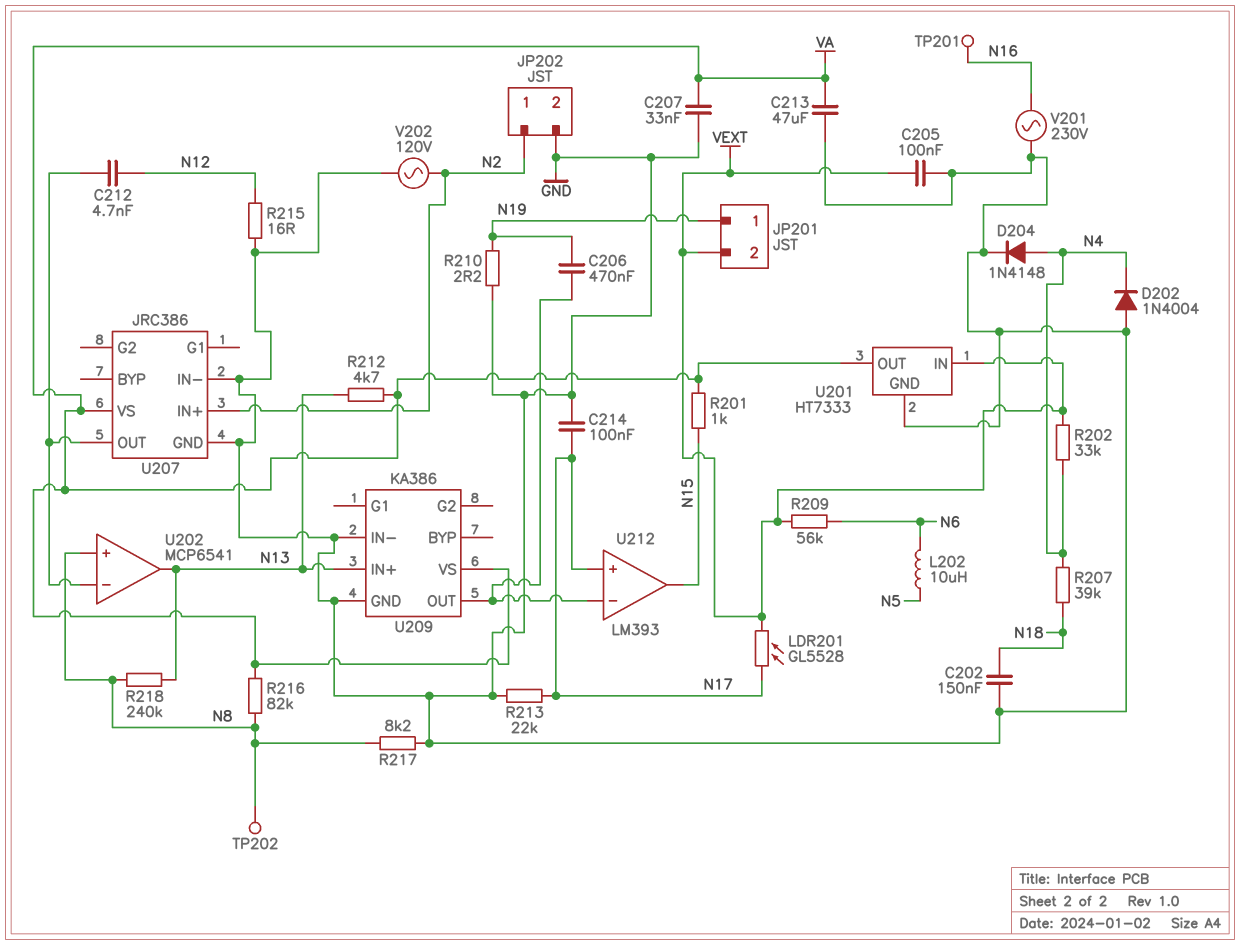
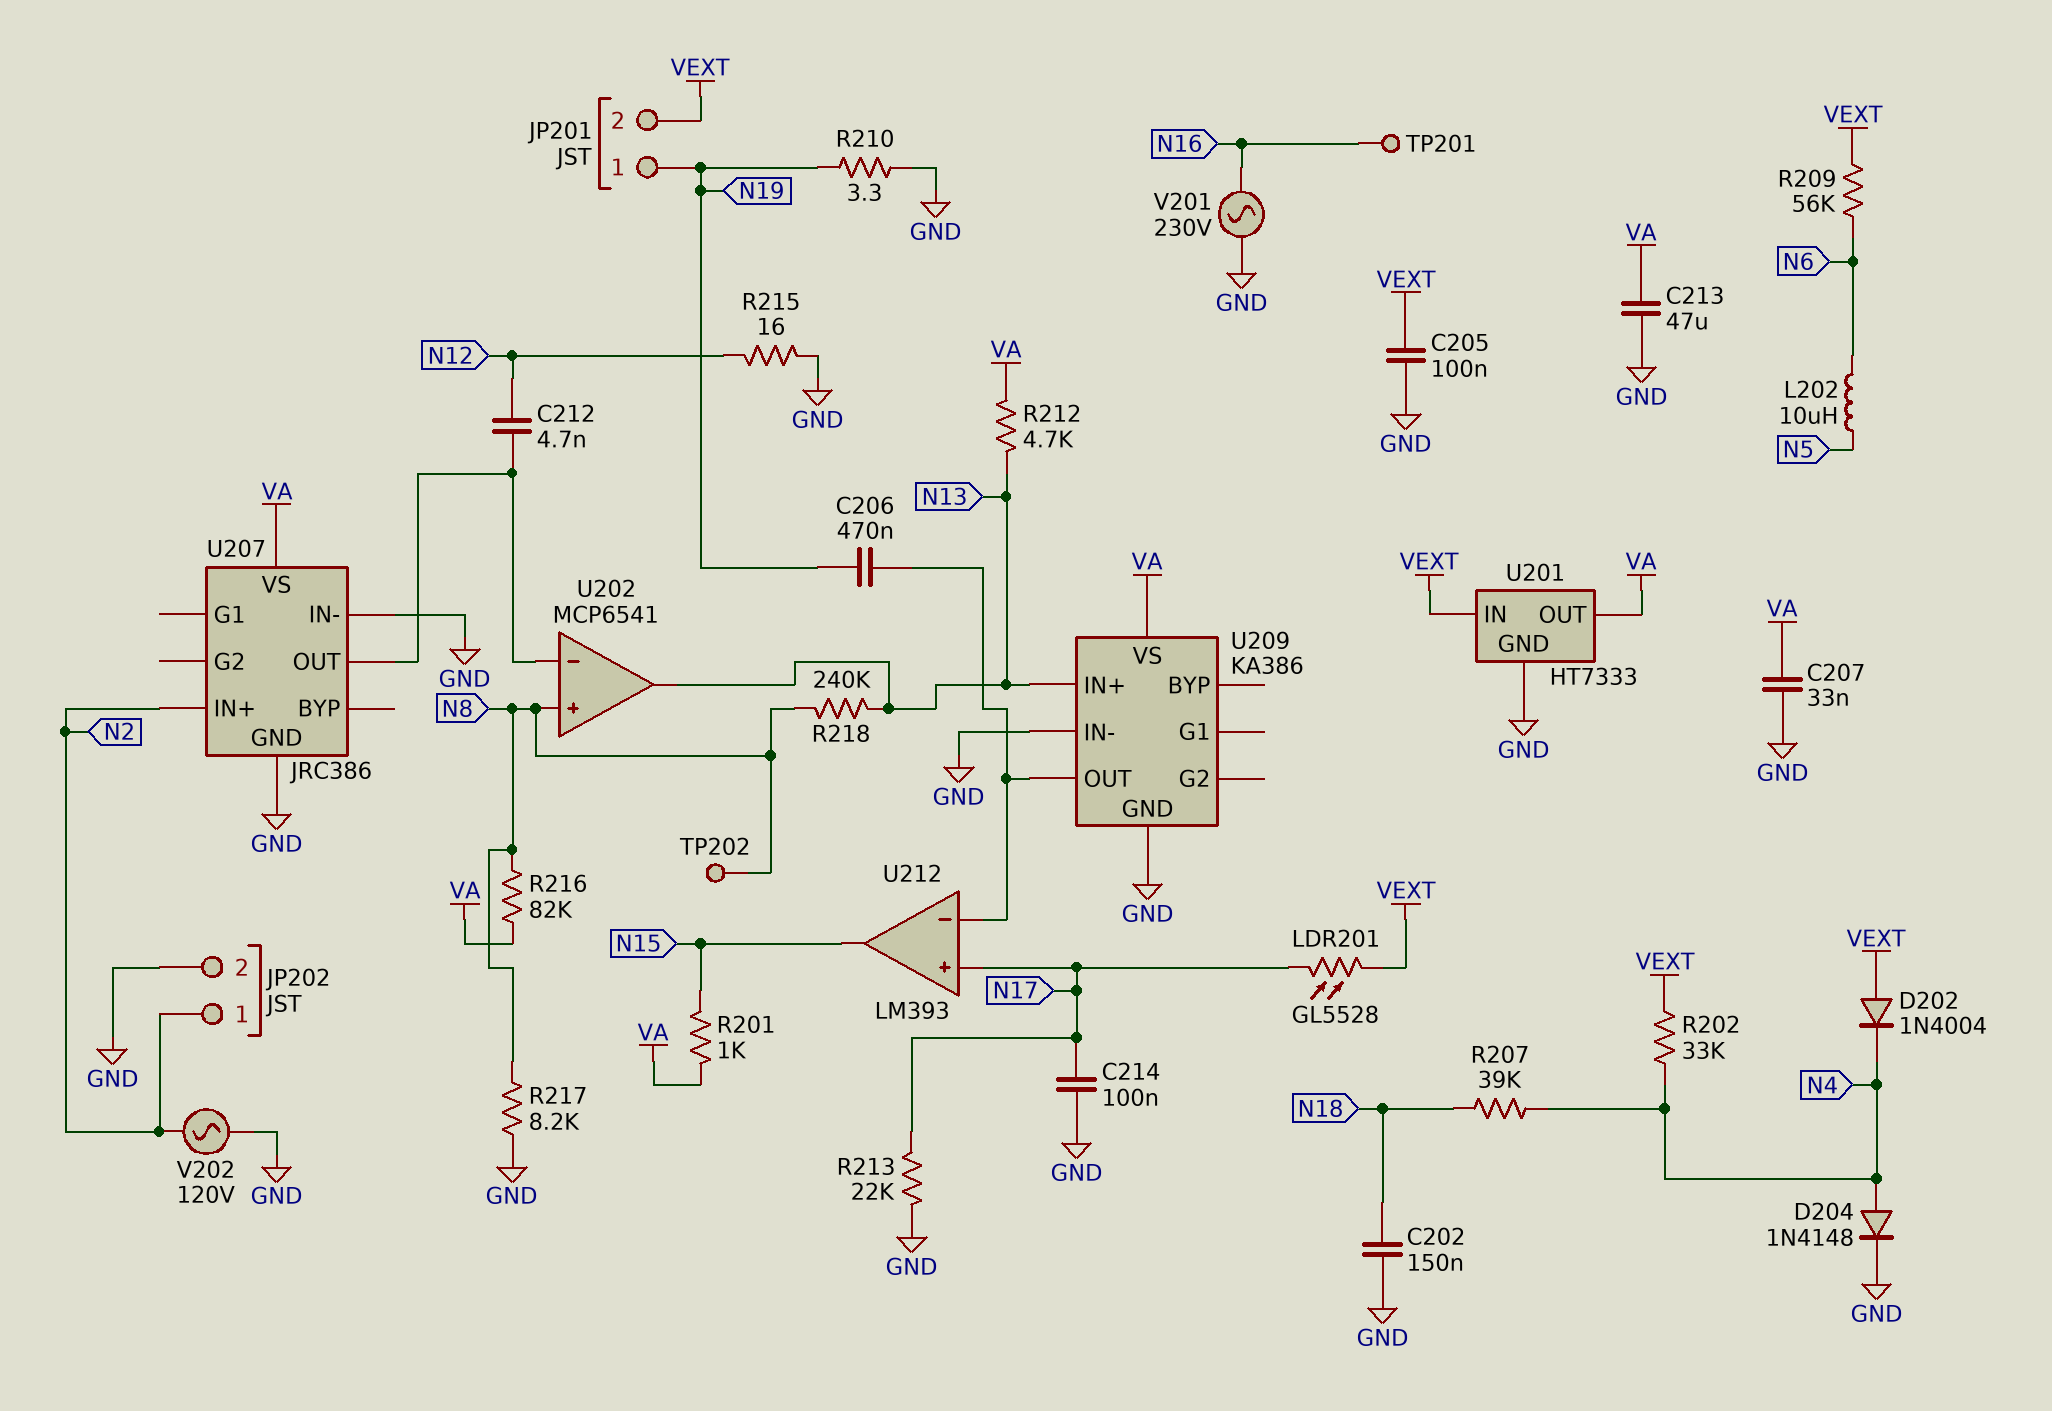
D202: diode 1N4004 (A GND, K N4) -> diode 1N4004 (A VEXT, K N4)
R210: 2.2 (GND, N19) -> 3.3 (GND, N19)

